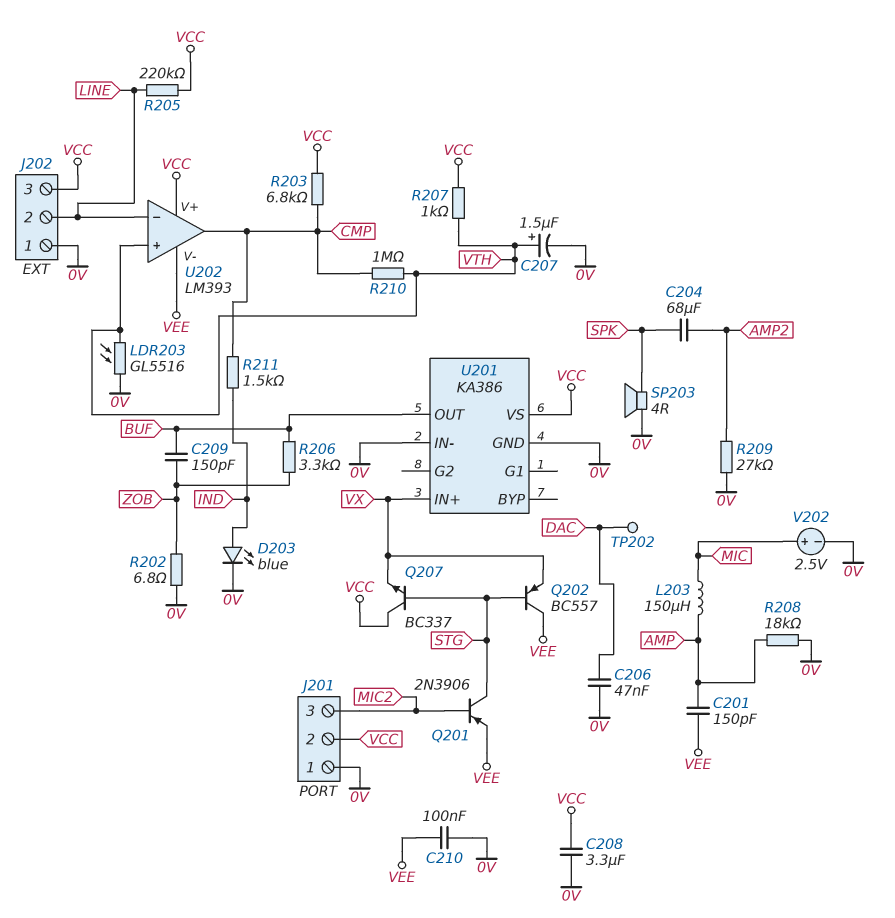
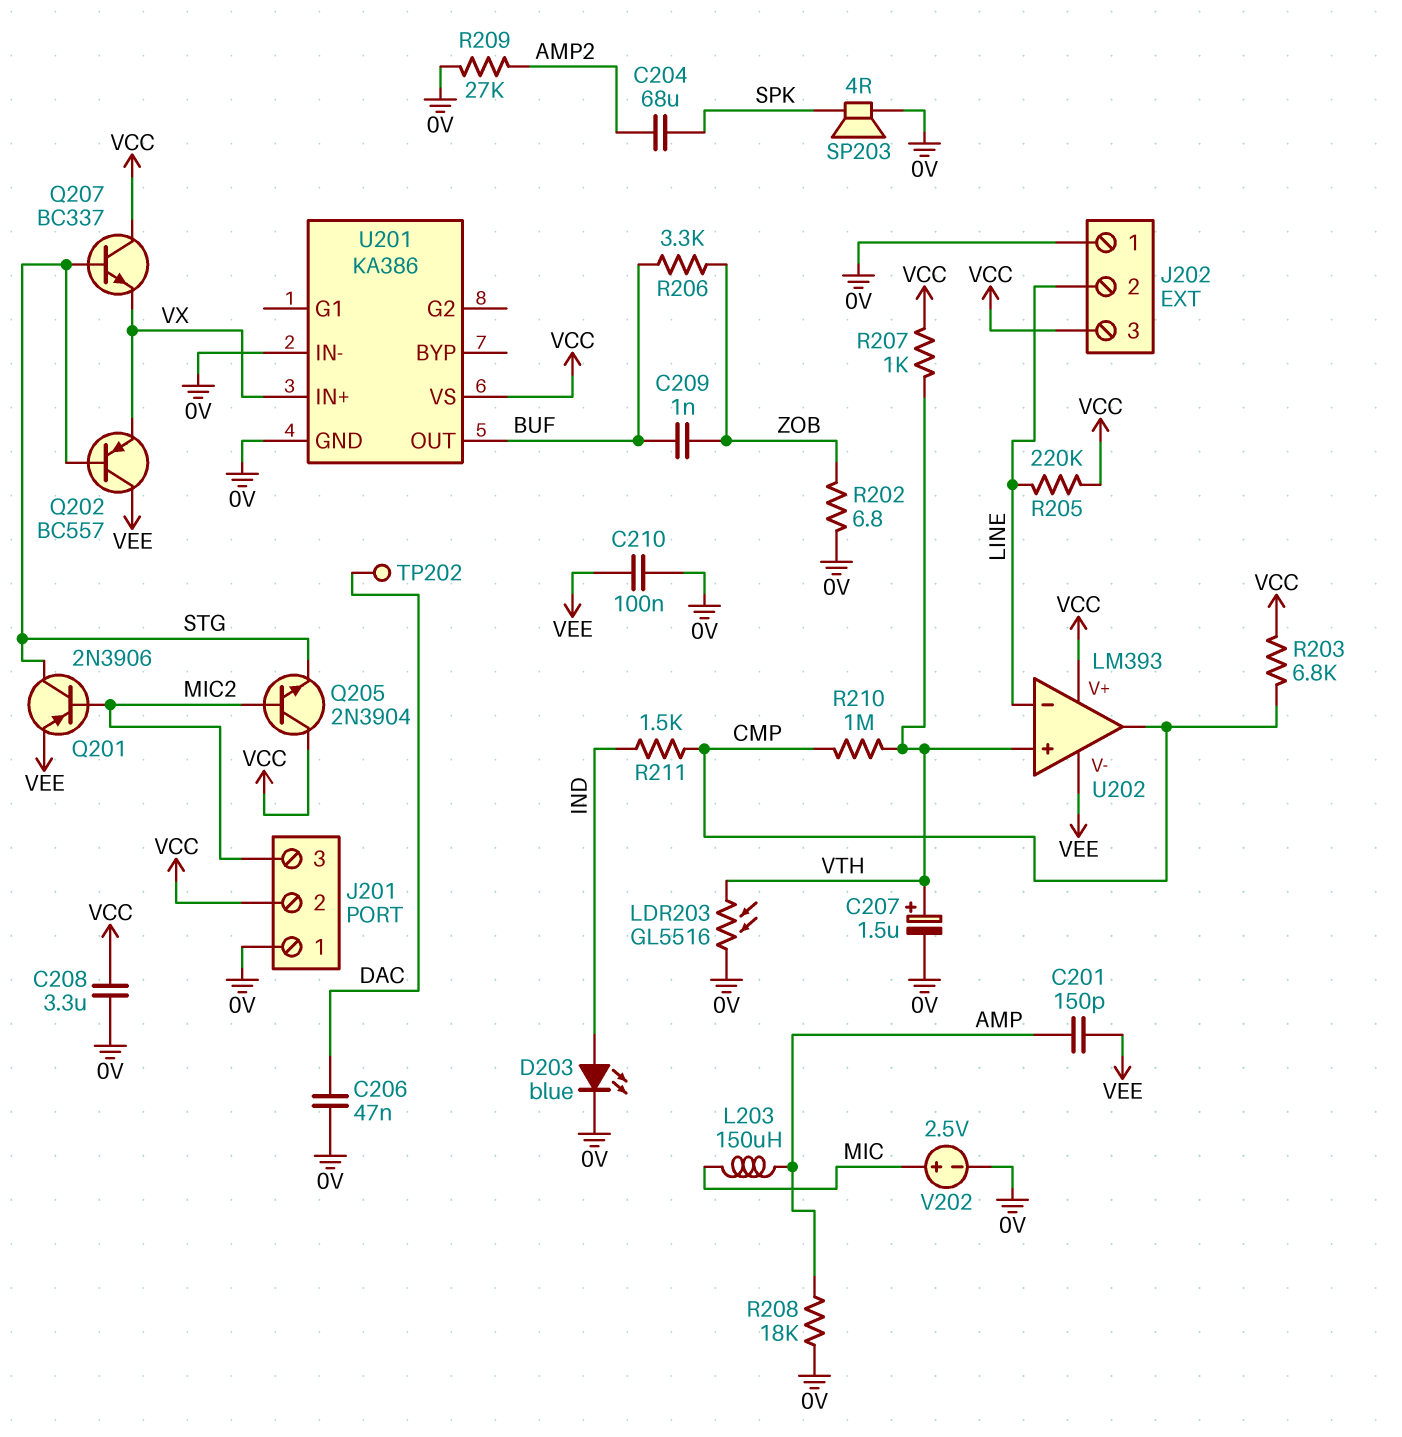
C209: 150pF (BUF, ZOB) -> 1nF (BUF, ZOB)
Q205: none -> NPN 2N3904 (B MIC2, C VCC, E STG)

